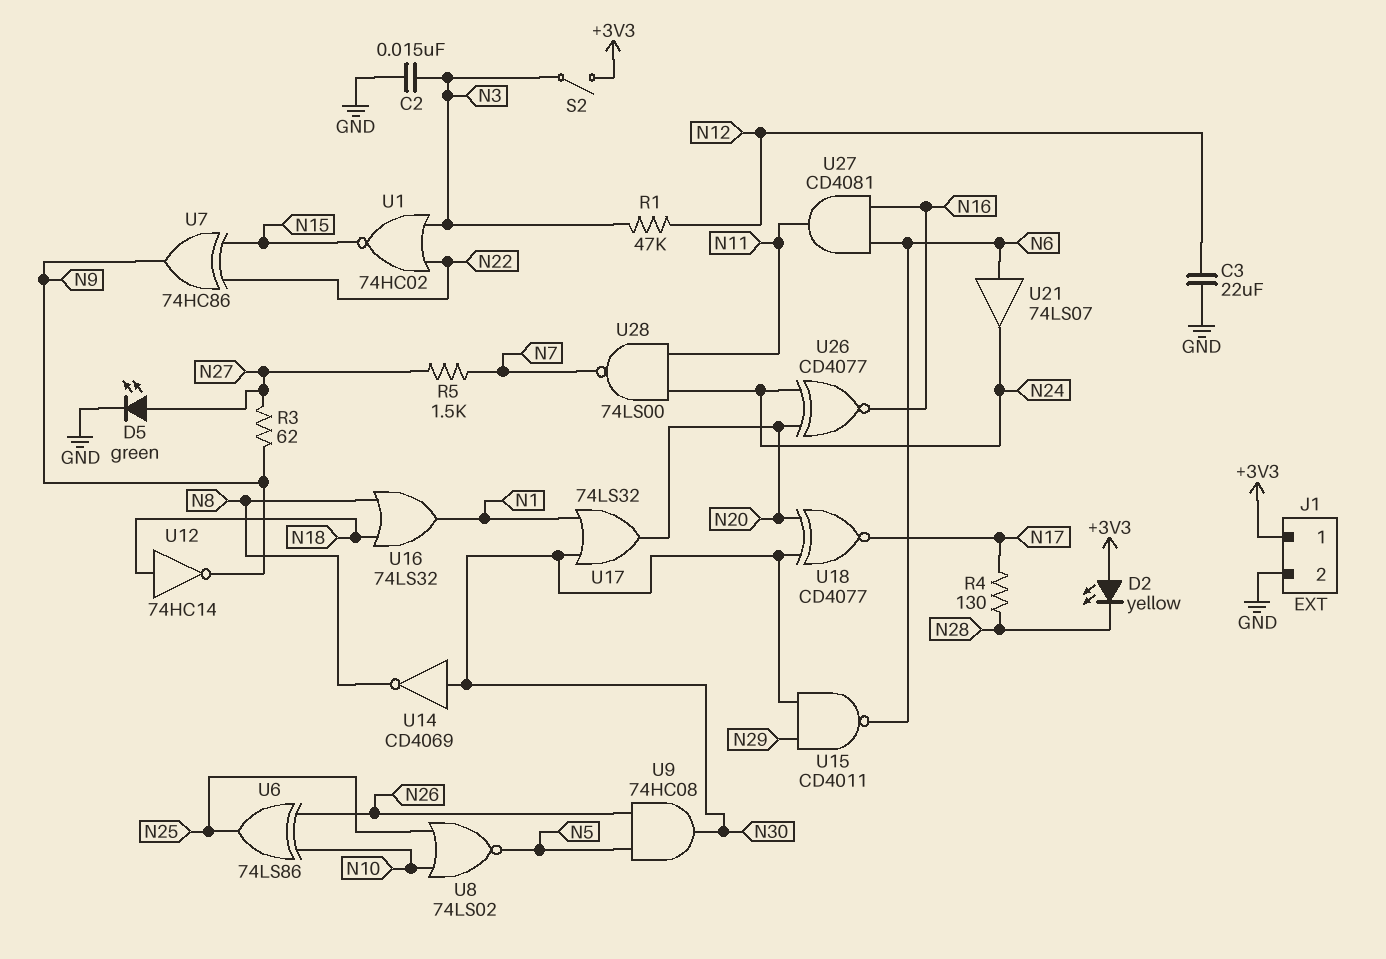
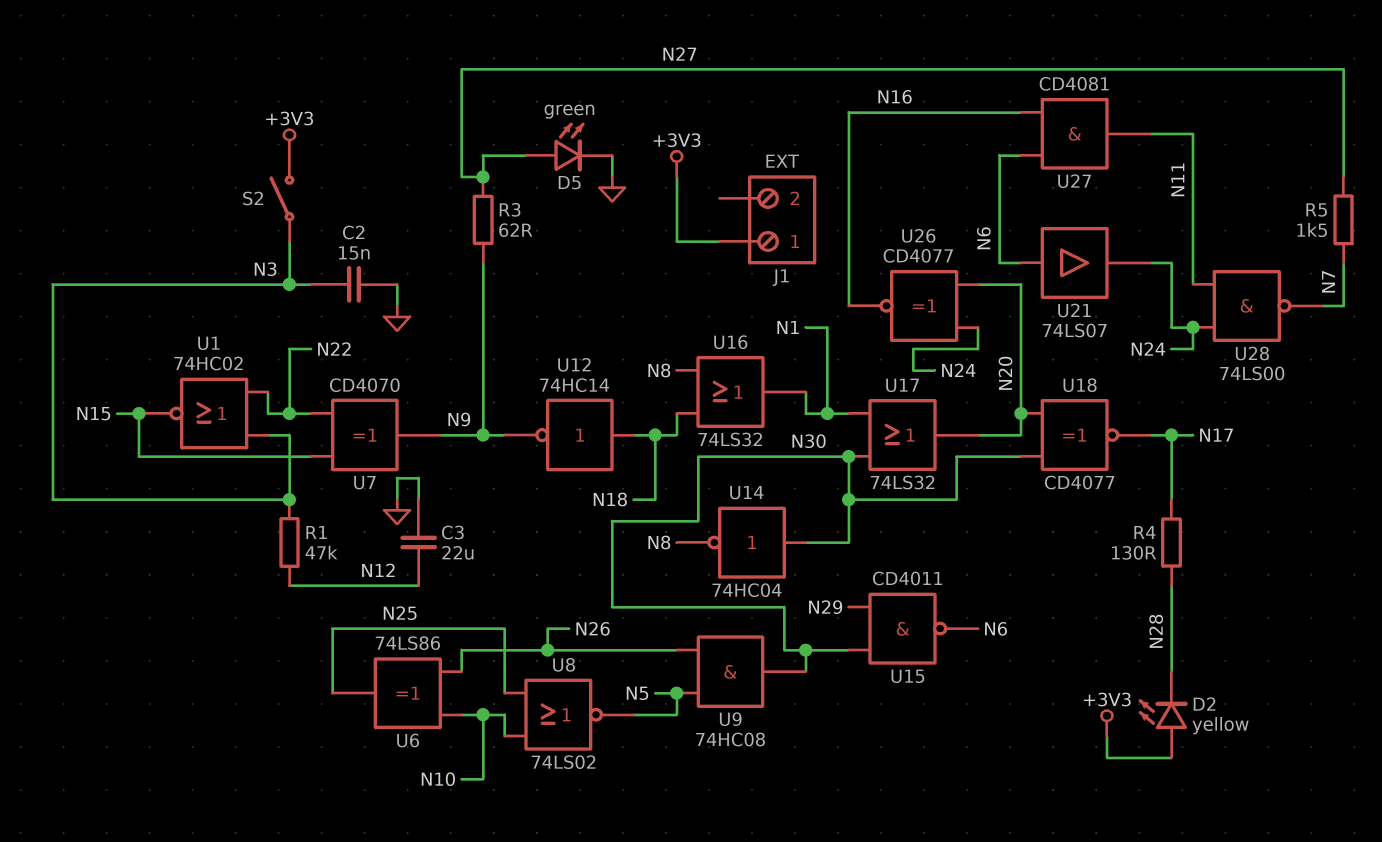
J1 pin 2: GND -> none
U7: XOR 74HC86 (in N15, in N22, out N9) -> XOR CD4070 (in N15, in N22, out N9)
U14: NOT CD4069 (in N30, out N8) -> NOT 74HC04 (in N30, out N8)

